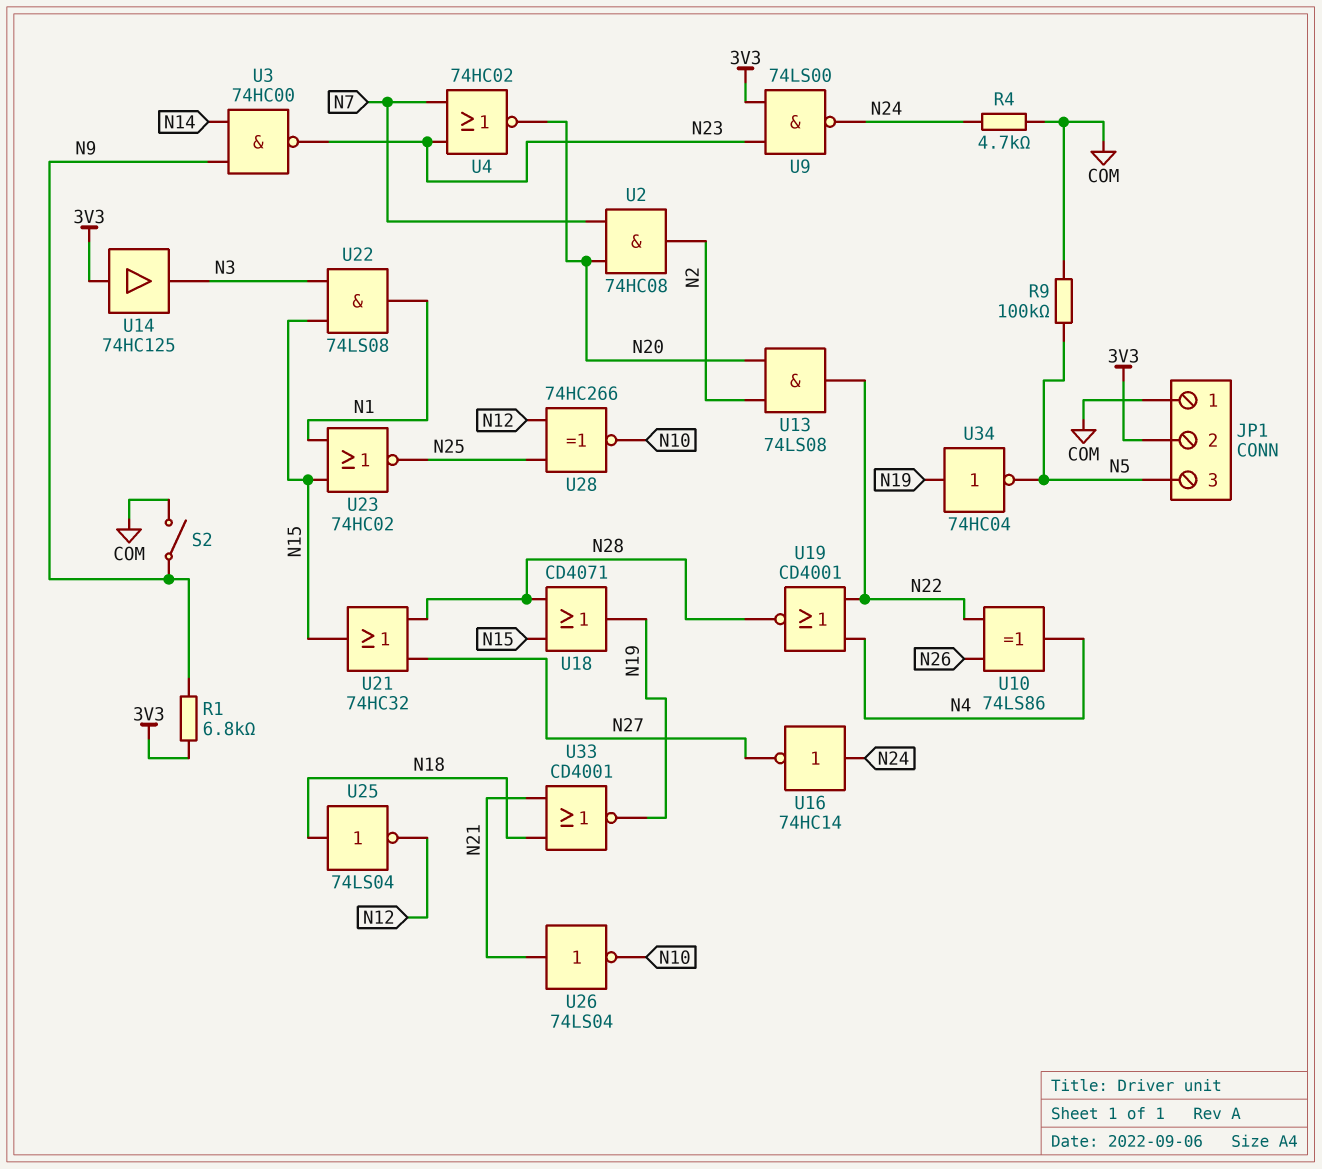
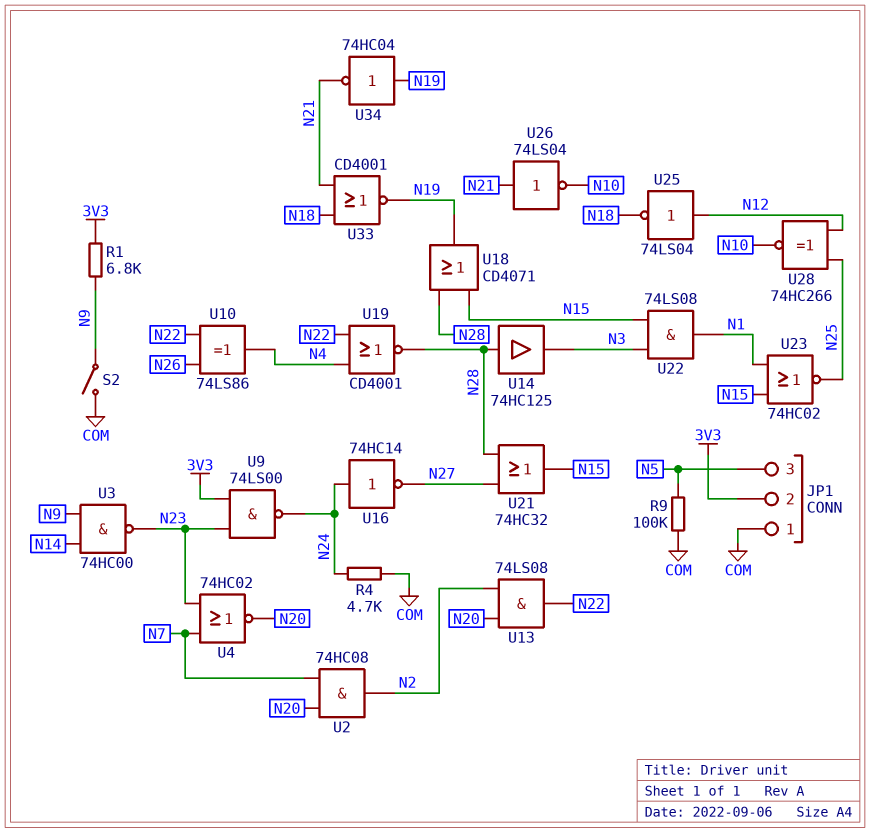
U14: buffer 74HC125 (in 3V3, out N3) -> buffer 74HC125 (in N28, out N3)
U25: NOT 74LS04 (in N18, out N12) -> NOT 74LS04 (in N12, out N18)
U34: NOT 74HC04 (in N19, out N5) -> NOT 74HC04 (in N19, out N21)

